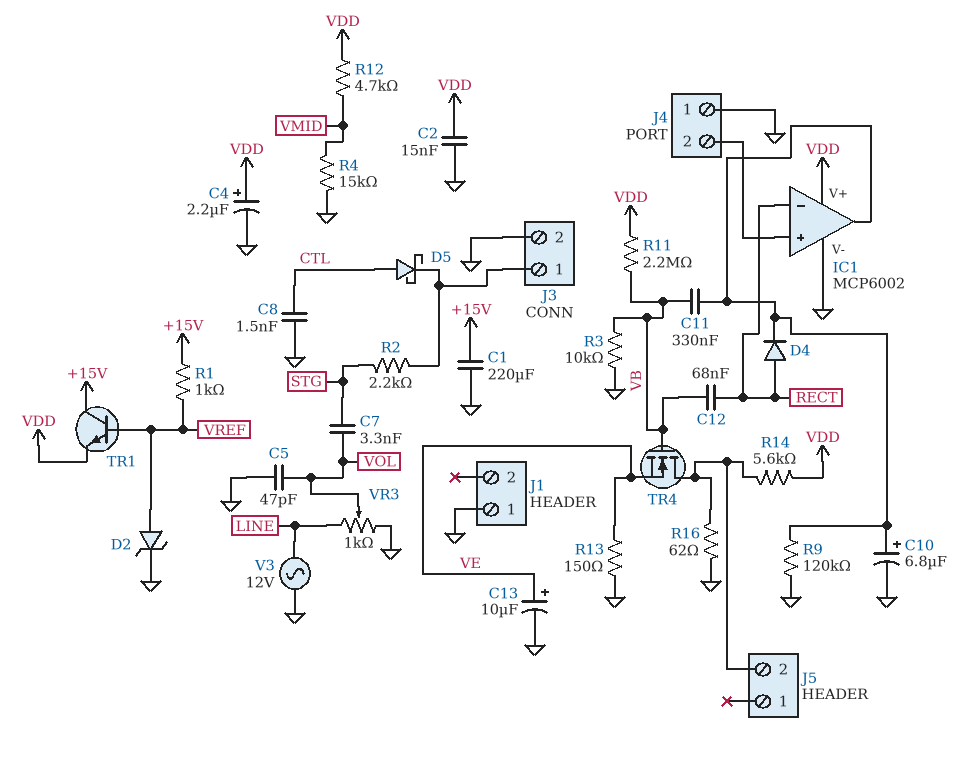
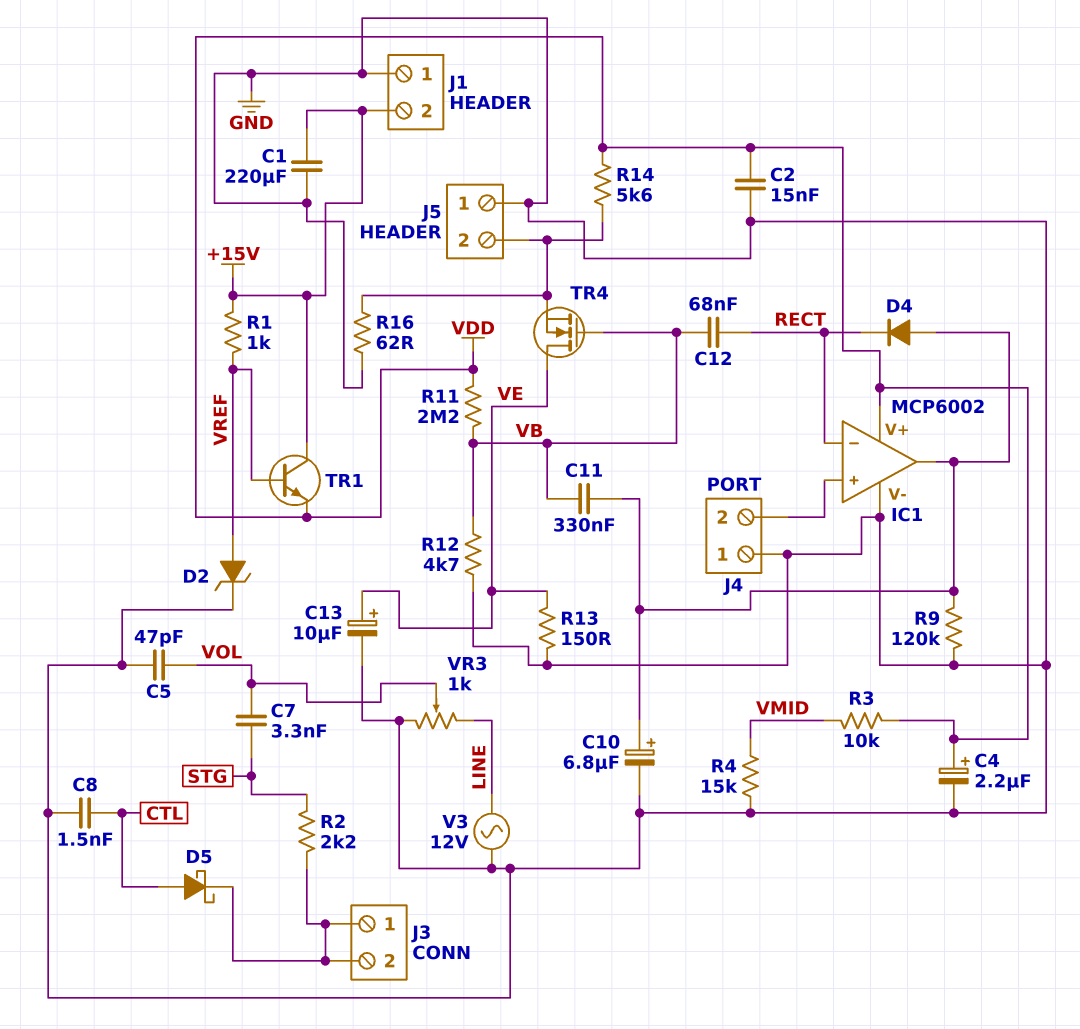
D4: diode (A RECT, K IC1/out) -> diode (A IC1/out, K RECT)
J1 pin 2: none -> +15V
J3 pin 2: GND -> J3/1
J5 pin 1: none -> GND
R3: 10k (GND, VB) -> 10k (VDD, VMID)
R12: 4.7k (VDD, VMID) -> 4.7k (GND, VB)
TR4: NMOS (G VB, D J5/2, S VE) -> NMOS (G VB, D VE, S J5/2)

